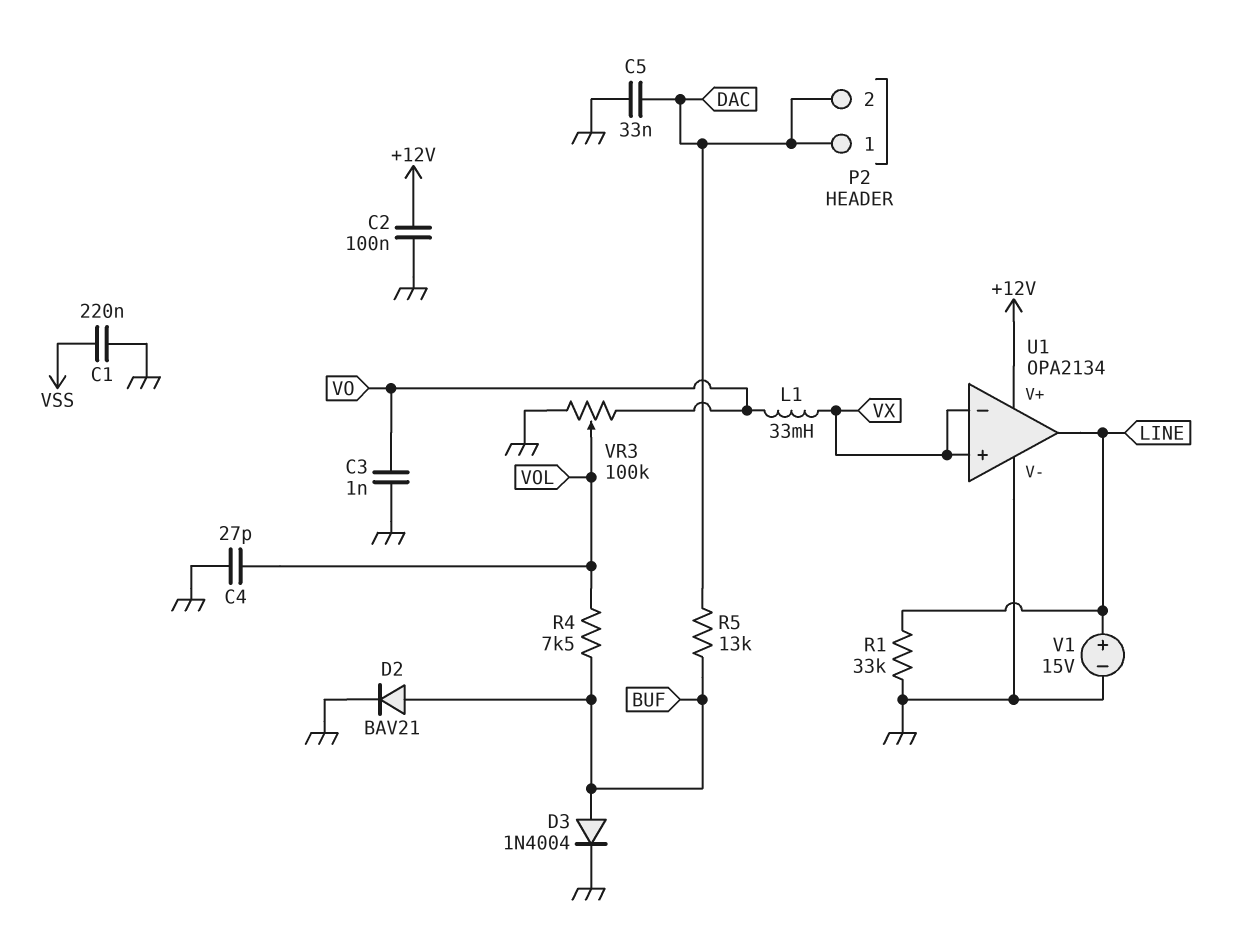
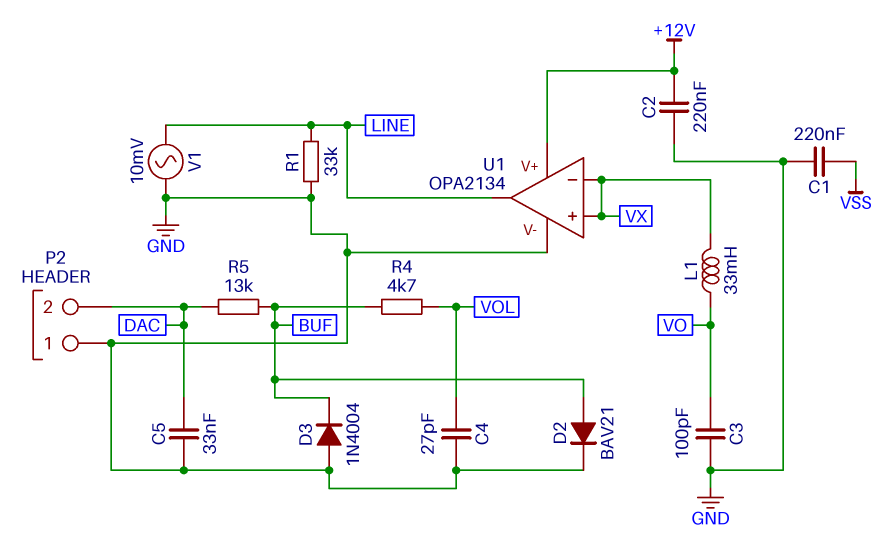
C2: 100nF (+12V, GND) -> 220nF (+12V, GND)
C3: 1nF (GND, VO) -> 100pF (GND, VO)
D3: diode 1N4004 (A BUF, K GND) -> diode 1N4004 (A GND, K BUF)
P2 pin 1: DAC -> GND
R4: 7.5k (BUF, VOL) -> 4.7k (BUF, VOL)
V1: 15V (plus LINE, minus GND) -> AC 10mV (GND, LINE)
VR3: 100k (GND, VO, wiper VOL) -> none

